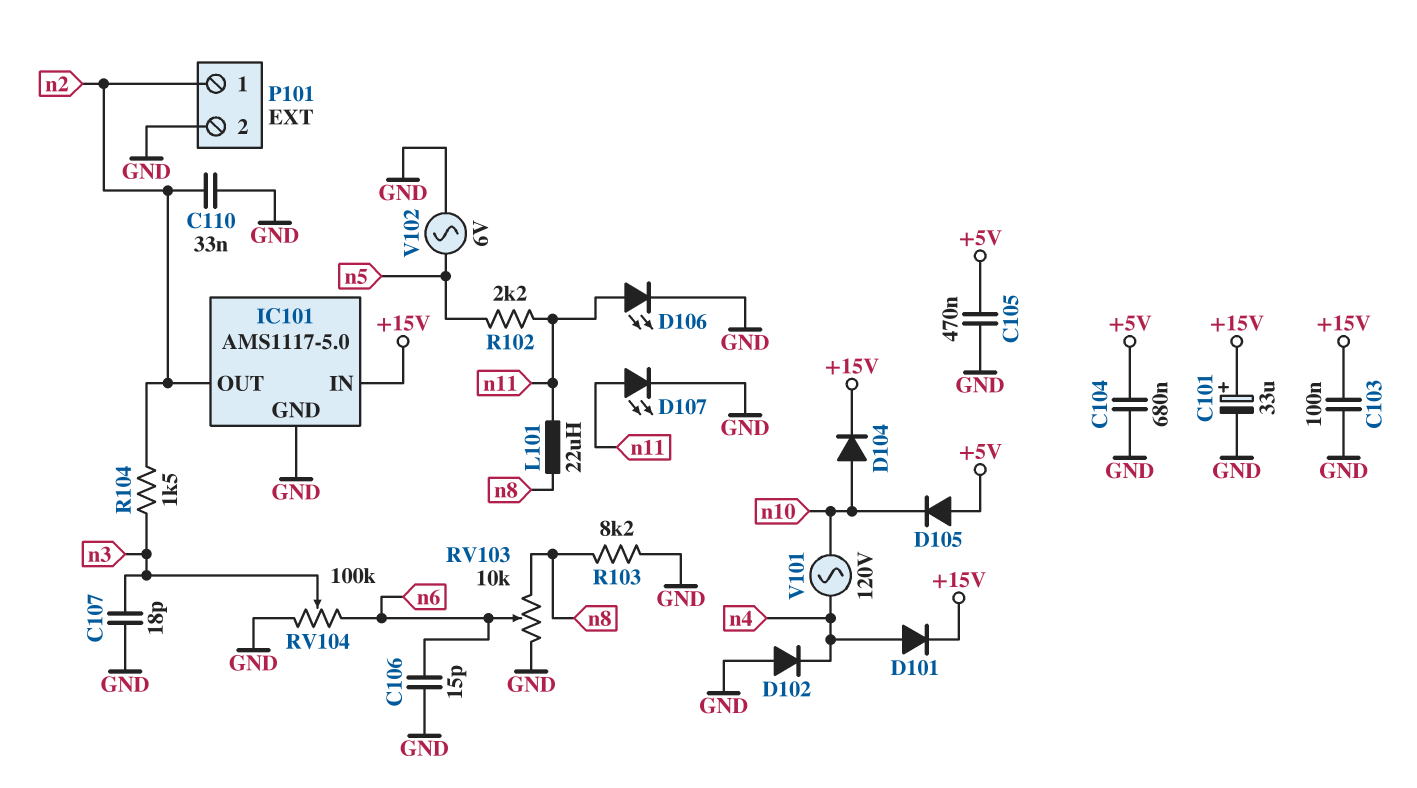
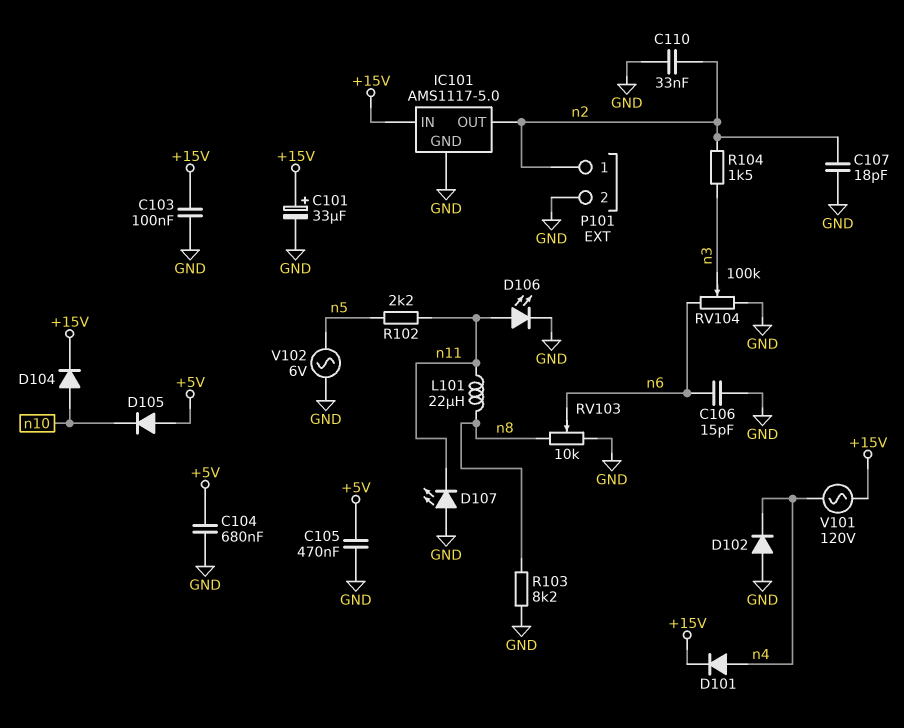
C107: 18pF (GND, n3) -> 18pF (GND, n2)
D107: LED (A n11, K GND) -> LED (A GND, K n11)
V101: AC 120V (n4, n10) -> AC 120V (+15V, n4)

